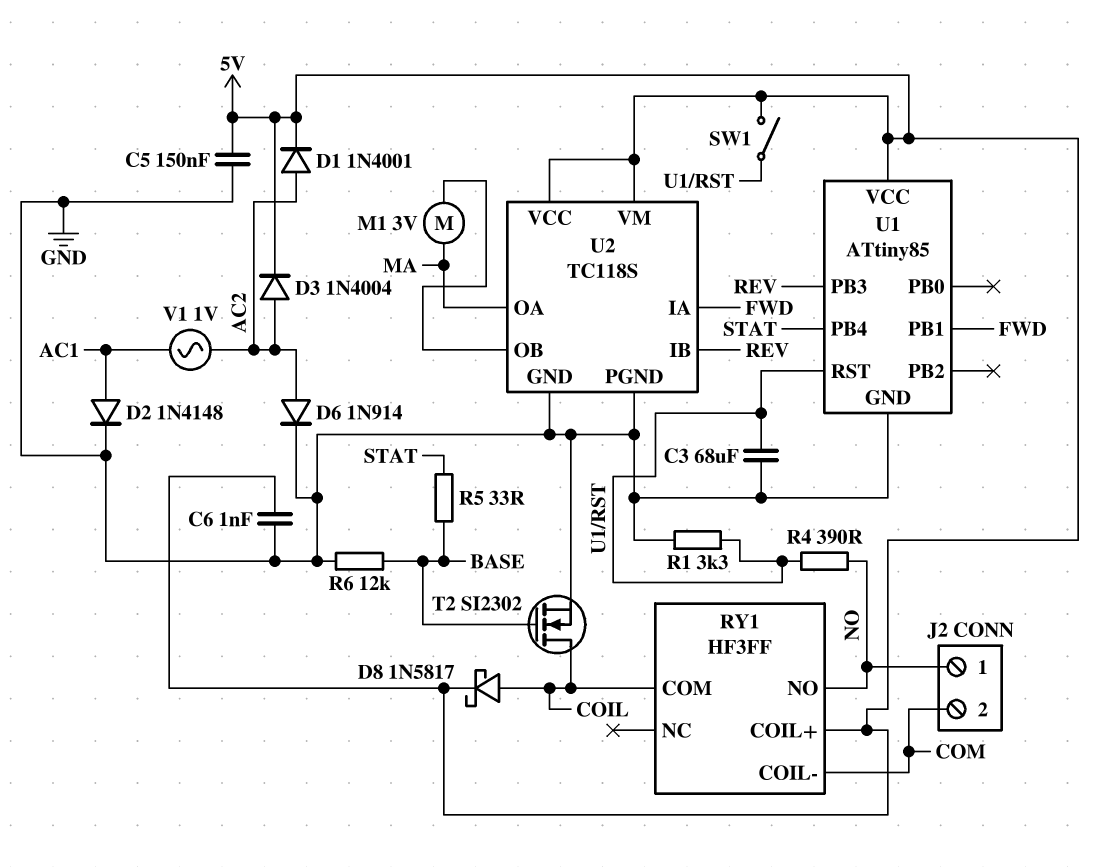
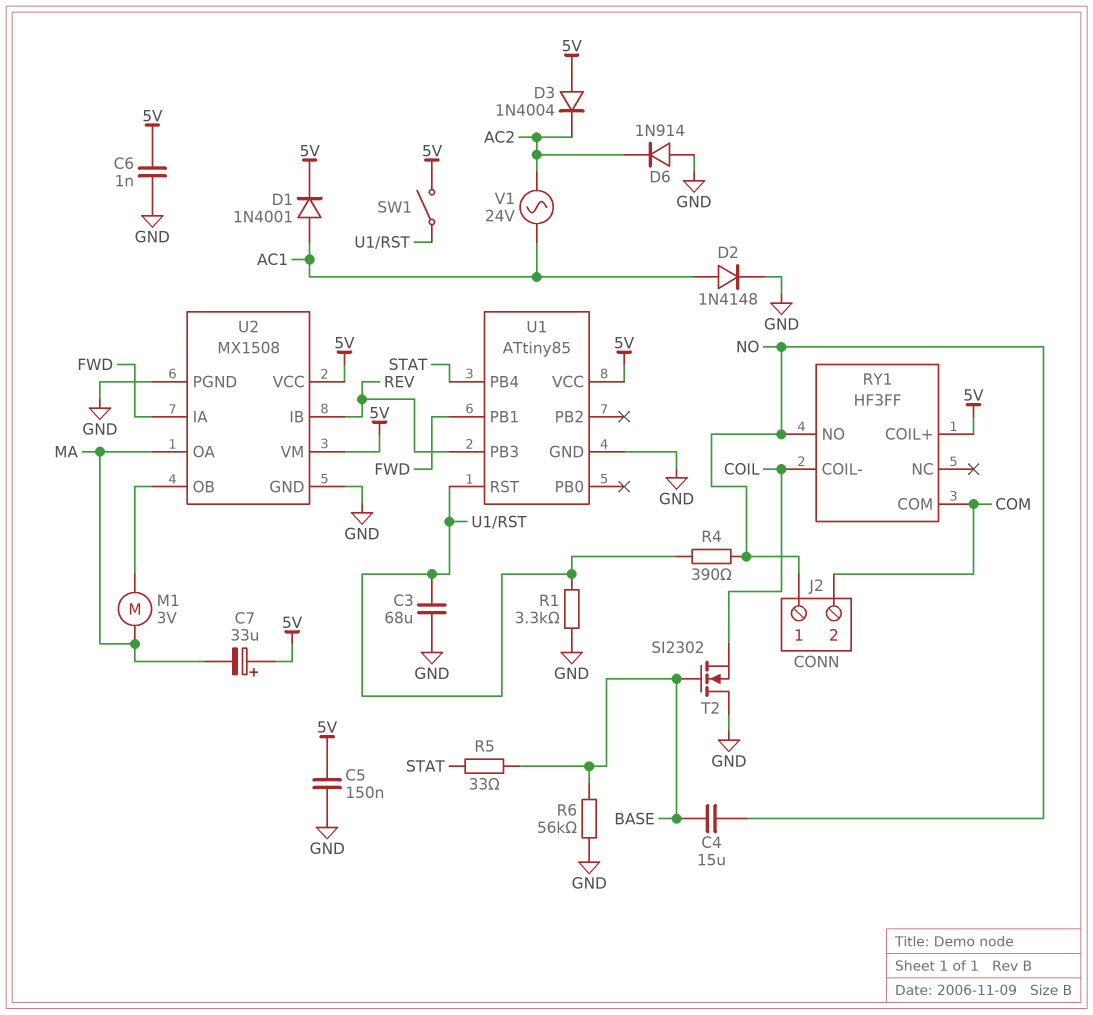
C4: none -> 15uF (BASE, NO)
C7: none -> 33uF (plus 5V, minus MA)
D1: diode 1N4001 (A AC2, K 5V) -> diode 1N4001 (A AC1, K 5V)
D3: diode 1N4004 (A AC2, K 5V) -> diode 1N4004 (A 5V, K AC2)
D6: diode 1N914 (A AC2, K GND) -> diode 1N914 (A GND, K AC2)
D8: schottky 1N5817 (A COIL, K 5V) -> none
R6: 12k (BASE, GND) -> 56k (BASE, GND)
RY1 pin COIL-: COM -> COIL
RY1 pin COM: COIL -> COM
T2: NMOS SI2302 (G BASE, D COIL, S GND) -> NMOS SI2302 (G BASE, D GND, S COIL)
U2: TC118S -> MX1508
V1: AC 1V (AC1, AC2) -> AC 24V (AC1, AC2)

